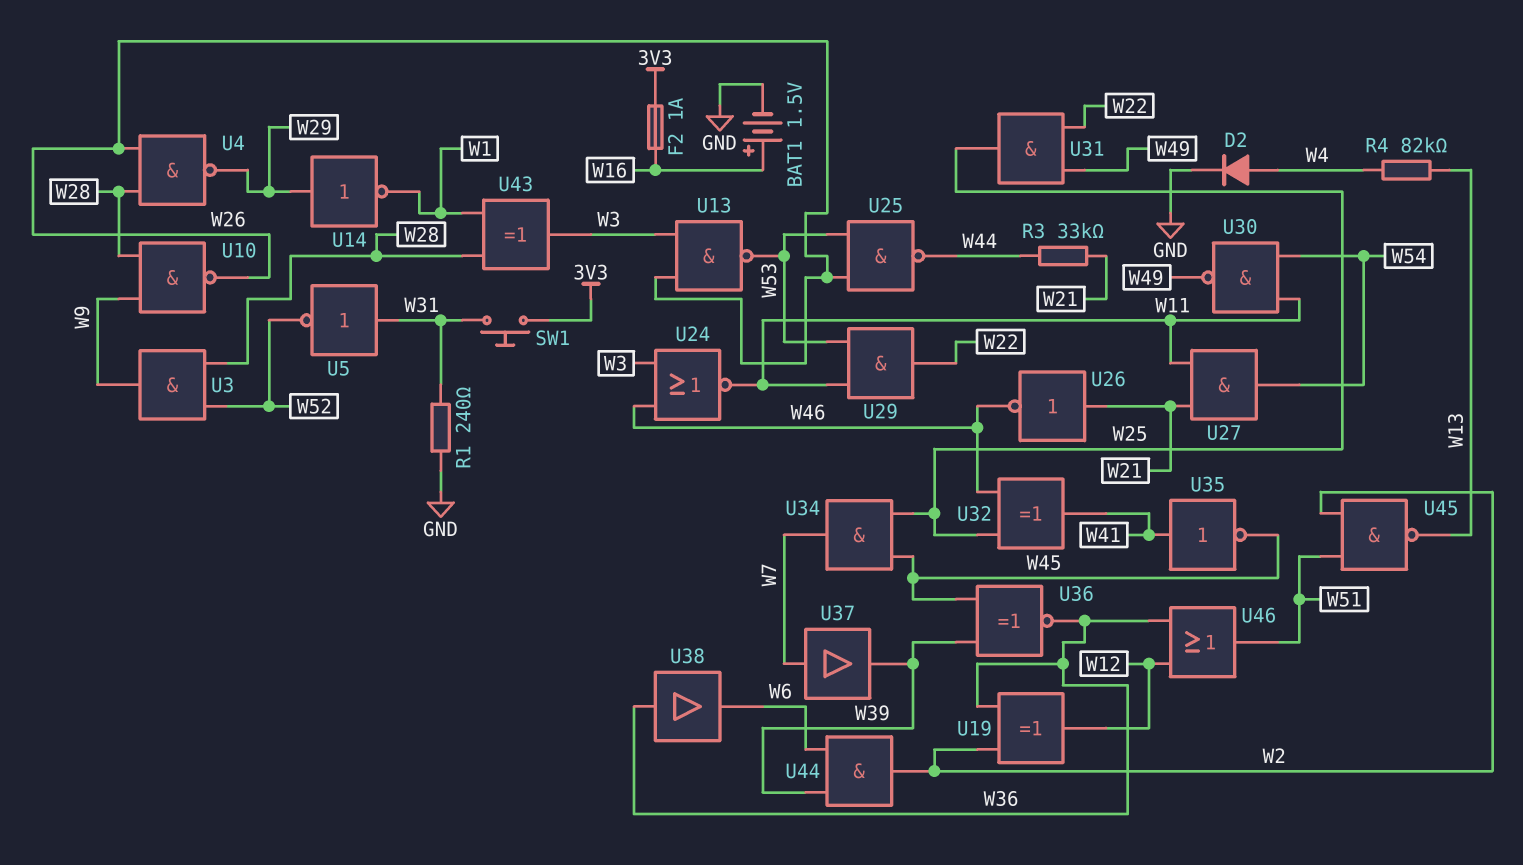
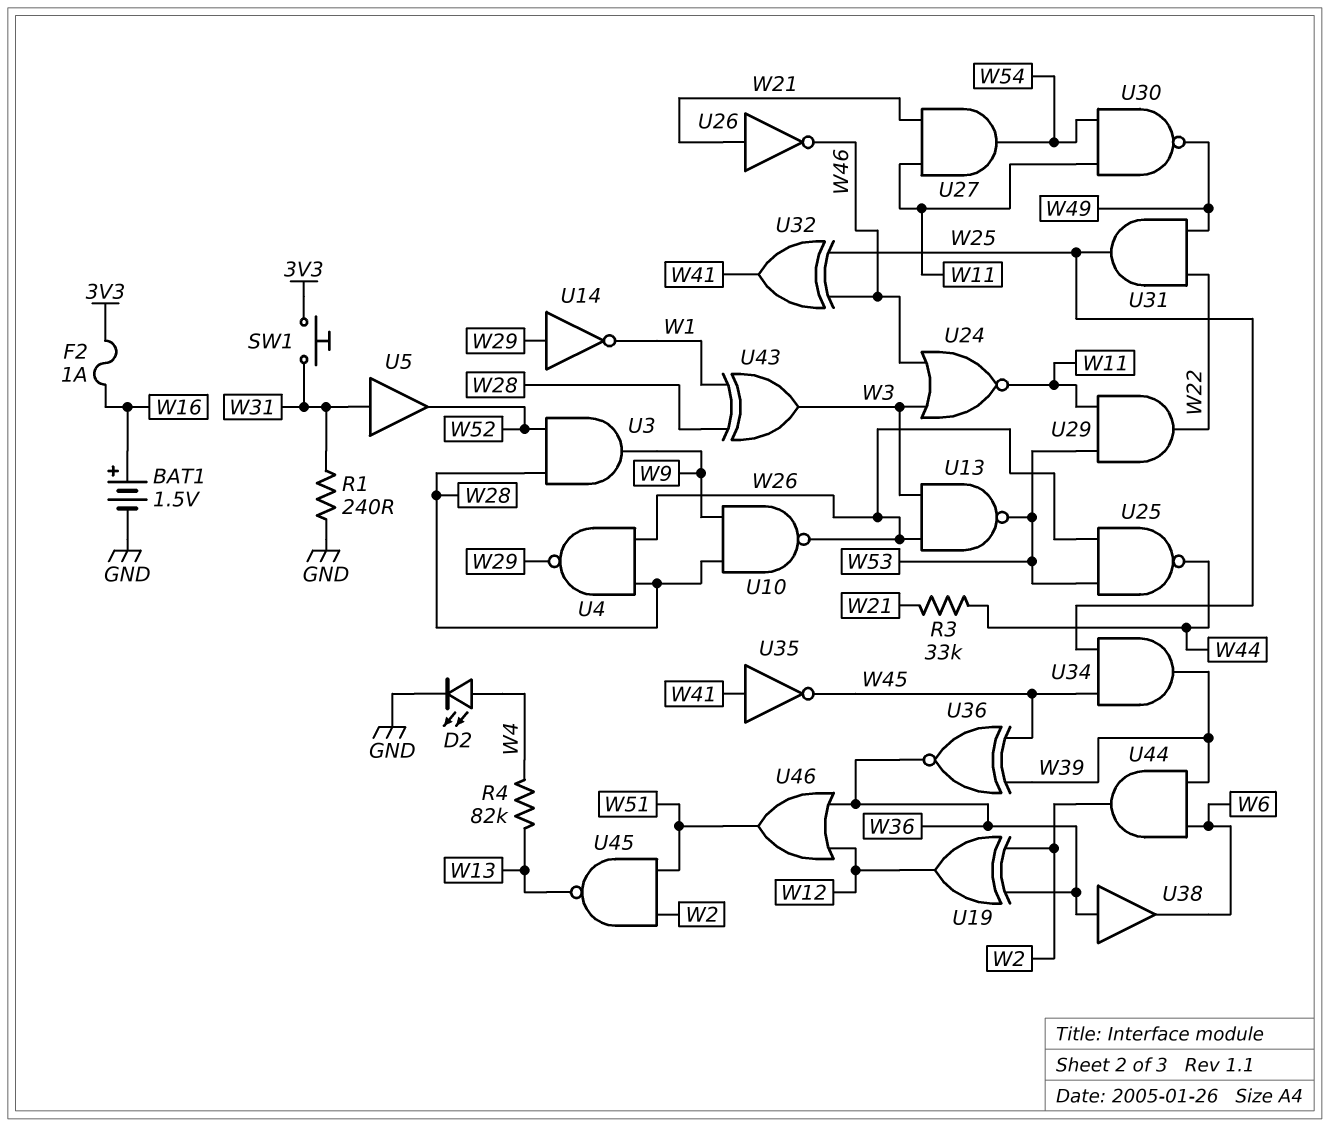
D2: diode (A W4, K GND) -> LED (A W4, K GND)
U5: NOT (in W31, out W52) -> buffer (in W31, out W52)
U34: AND (in W25, in W45, out W7) -> AND (in W25, in W45, out W39)
U37: buffer (in W7, out W39) -> none

